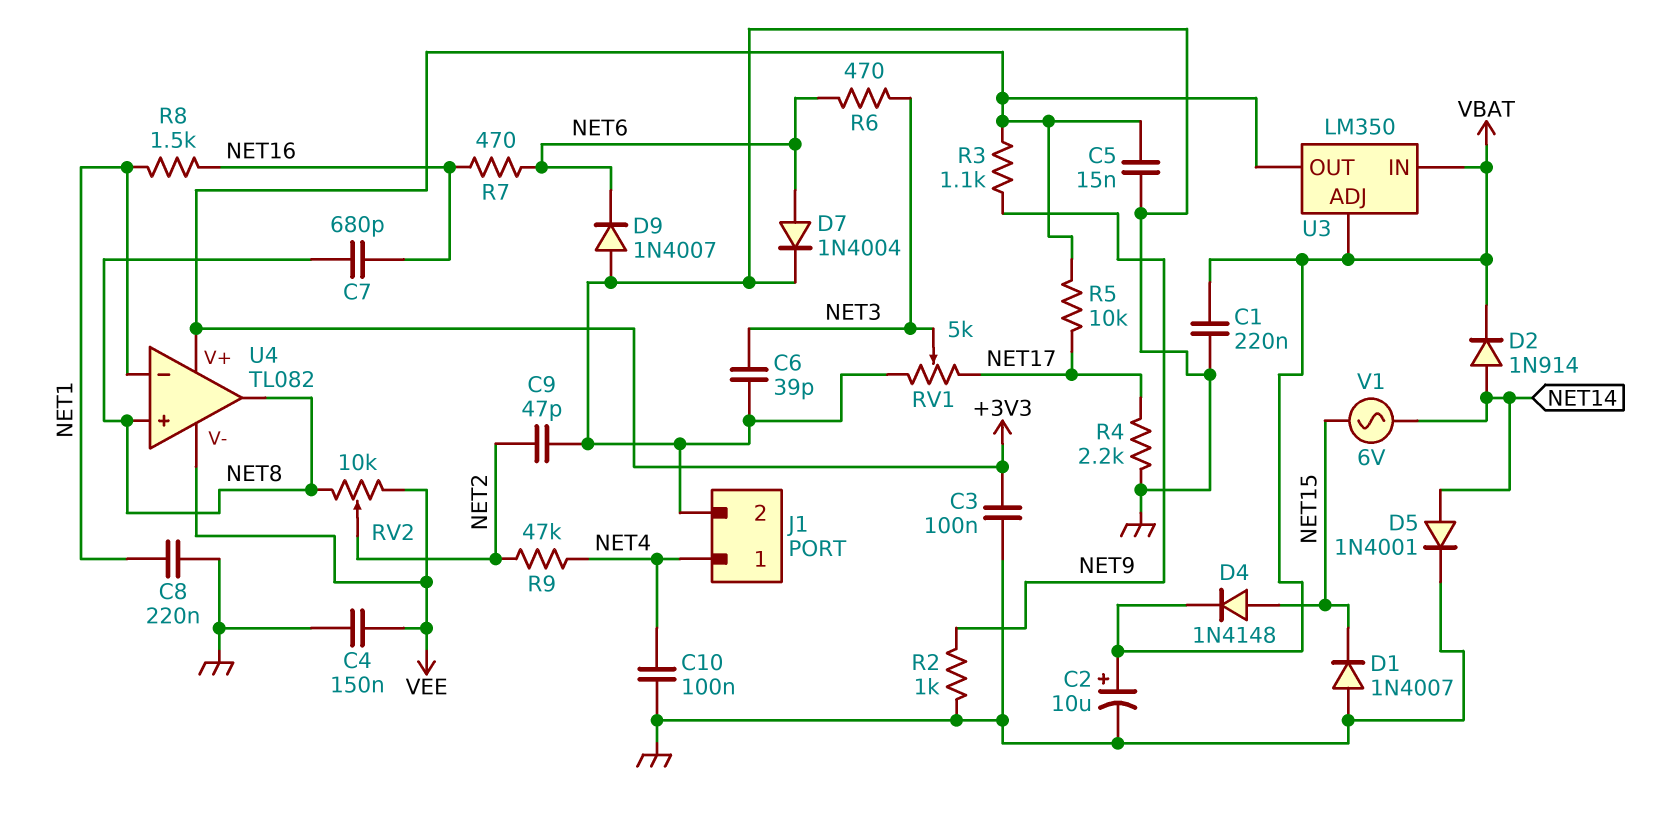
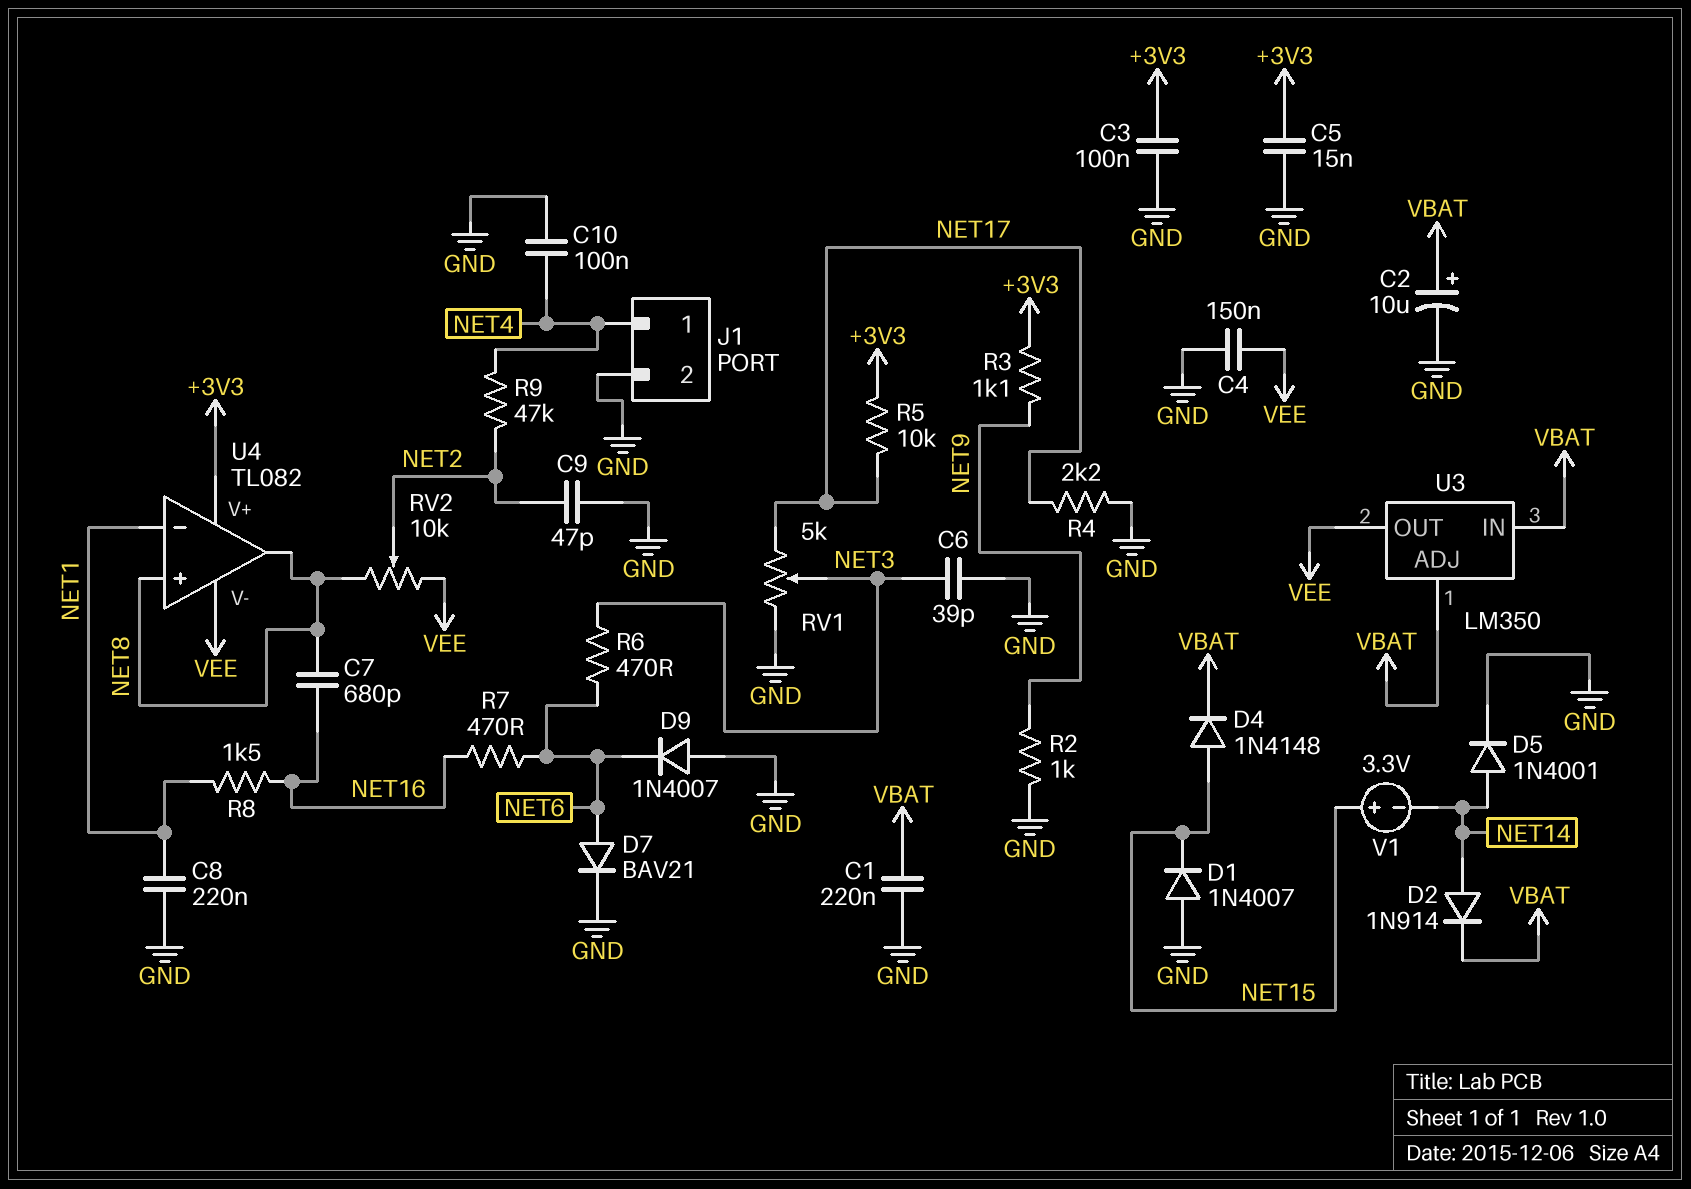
D7: diode 1N4004 (A NET6, K GND) -> diode BAV21 (A NET6, K GND)
U3 pin OUT: +3V3 -> VEE
V1: AC 6V (NET14, NET15) -> 3.3V (plus NET15, minus NET14)

